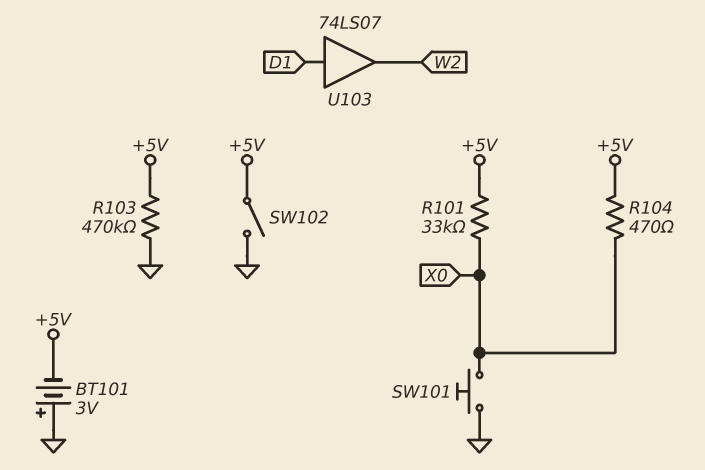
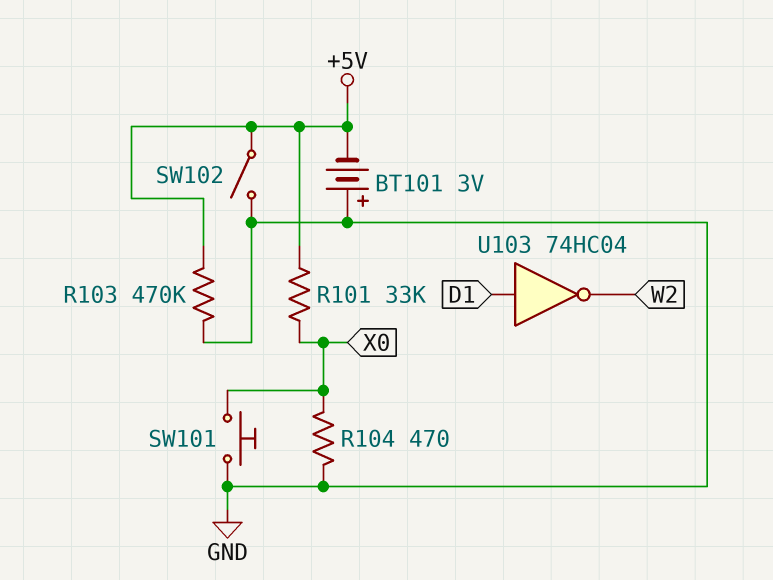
R104: 470 (+5V, X0) -> 470 (GND, X0)
U103: buffer 74LS07 (in D1, out W2) -> NOT 74HC04 (in D1, out W2)

